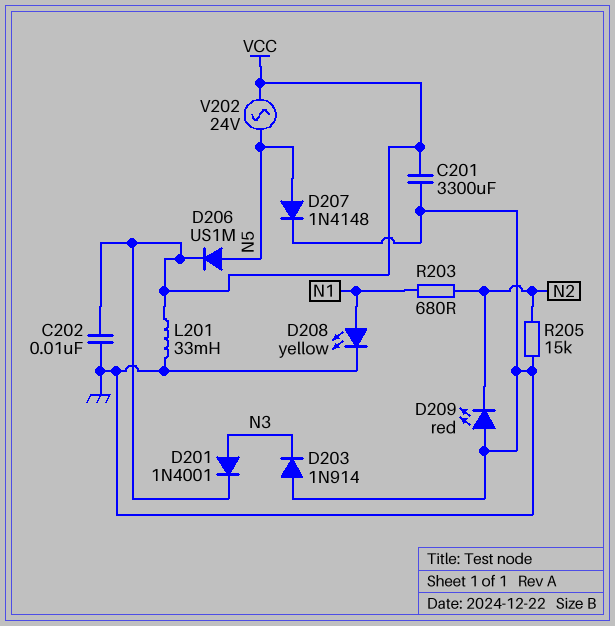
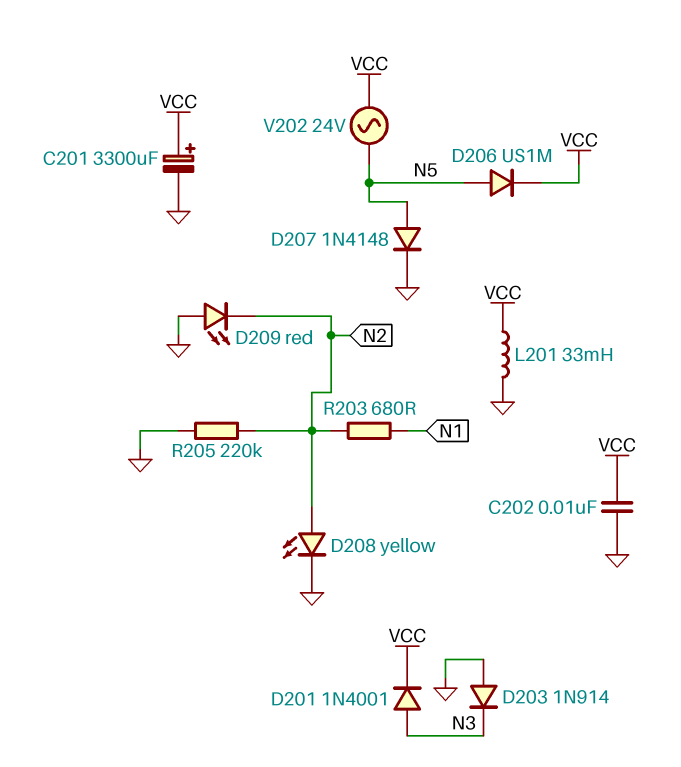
C201: 3300uF (GND, VCC) -> 3300uF (plus VCC, minus GND)
D208: LED yellow (A N1, K GND) -> LED yellow (A N2, K GND)
R205: 15k (GND, N2) -> 220k (GND, N2)

